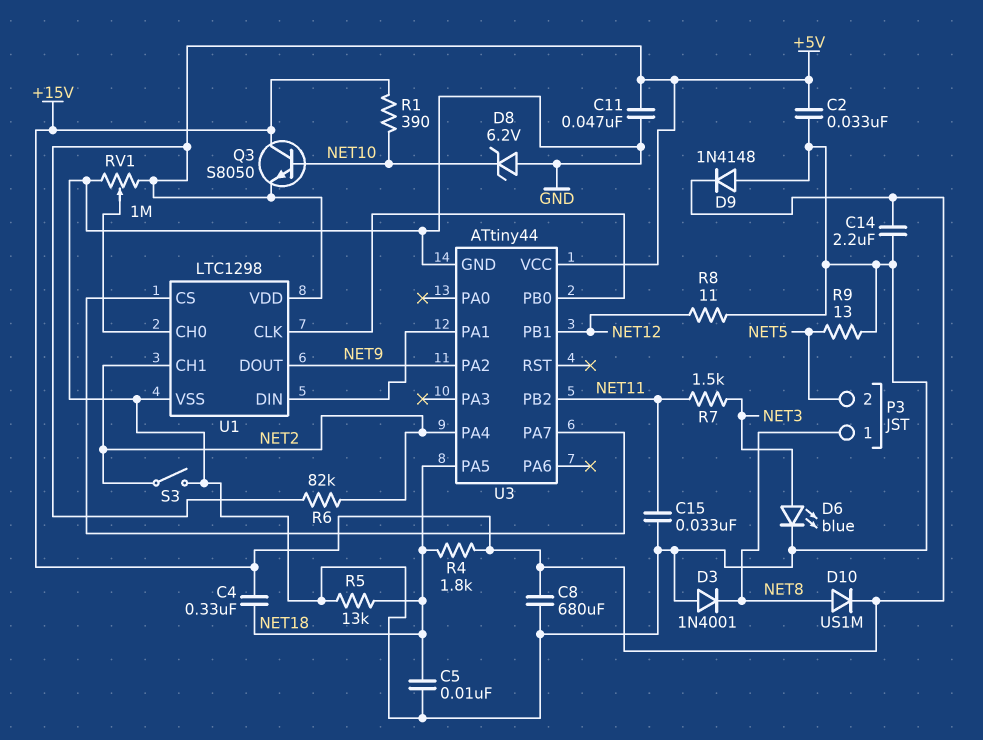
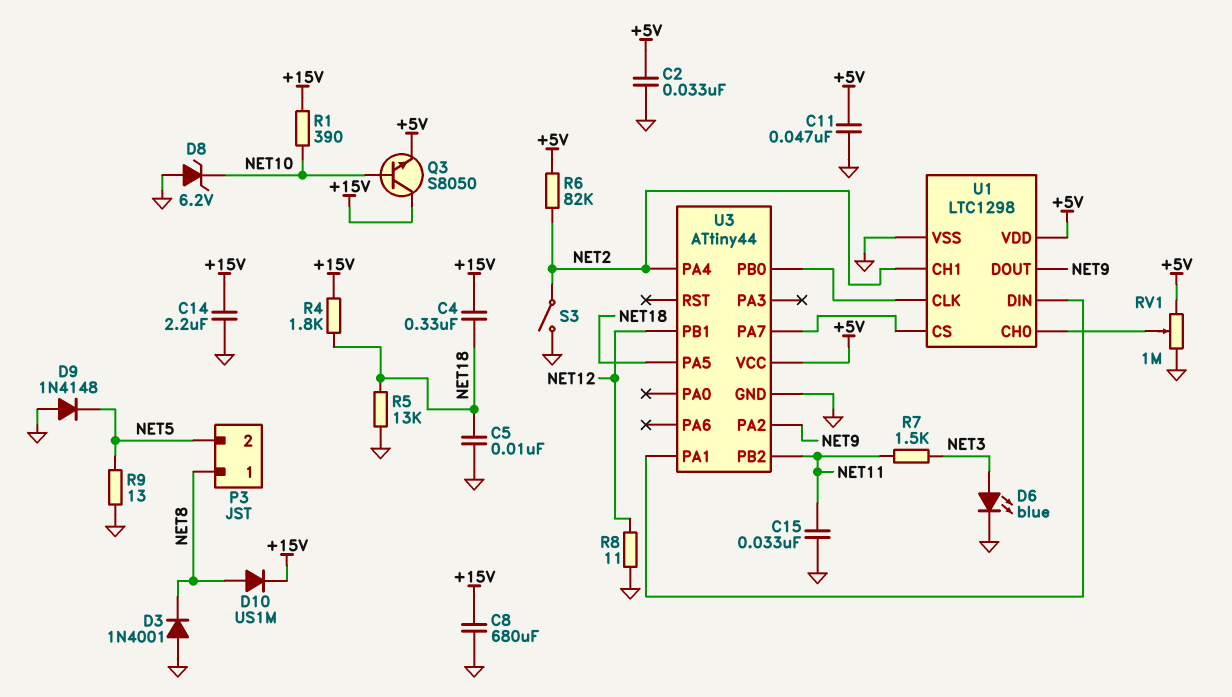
D9: diode 1N4148 (A GND, K +15V) -> diode 1N4148 (A GND, K NET5)

